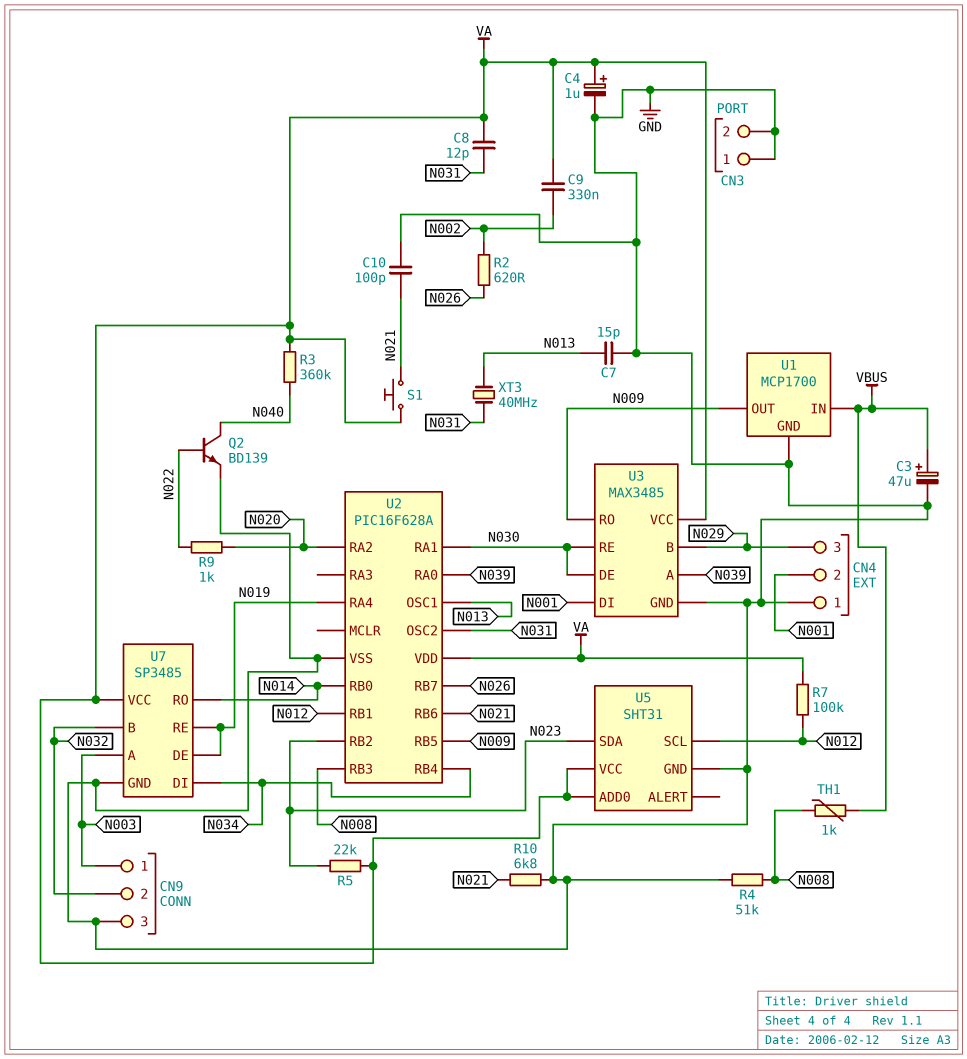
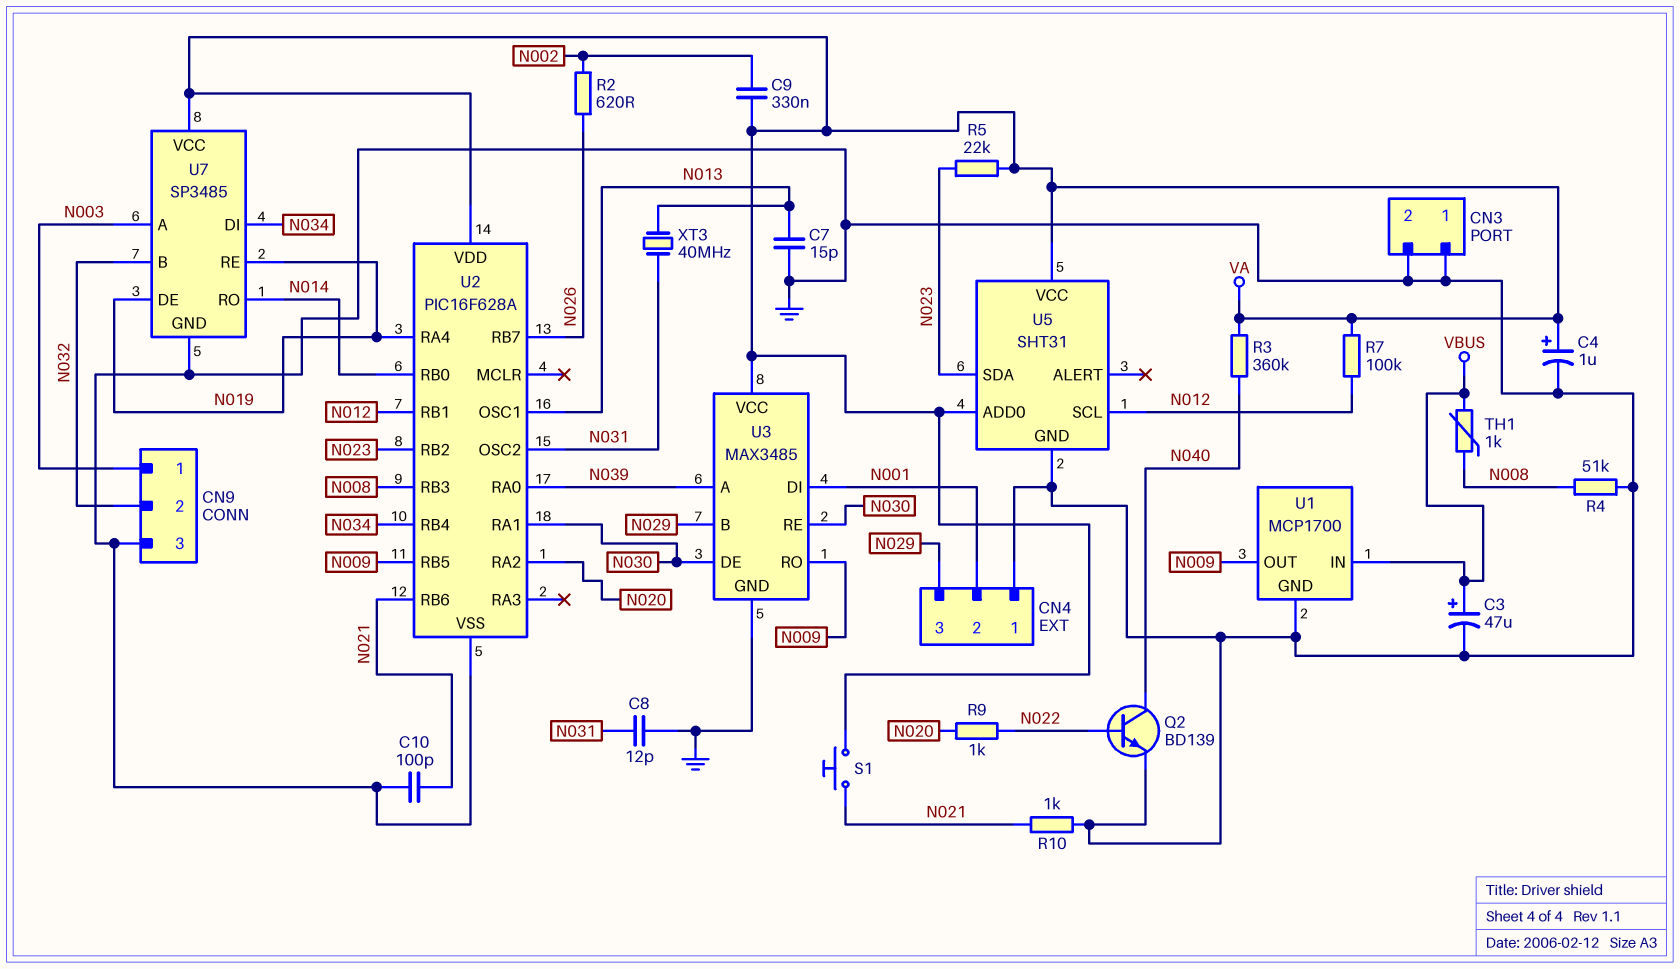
C8: 12pF (N031, VA) -> 12pF (GND, N031)
R10: 6.8k (GND, N021) -> 1k (GND, N021)

